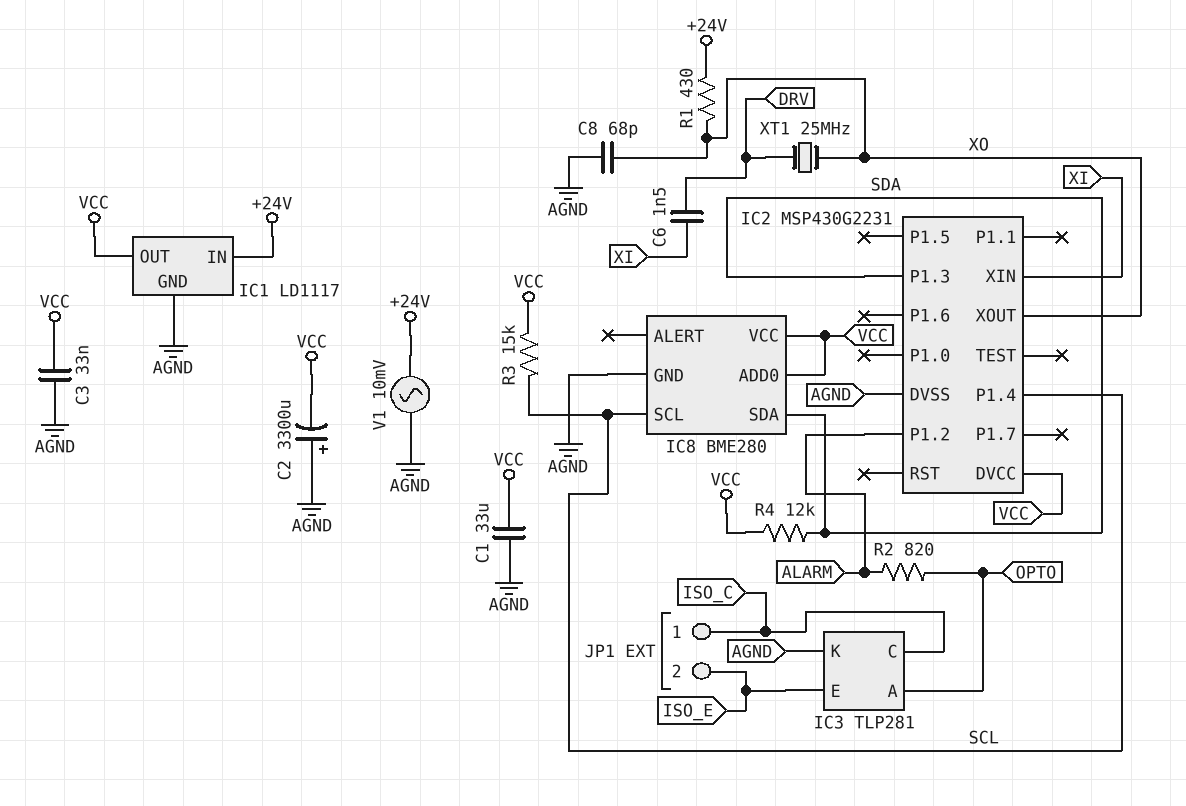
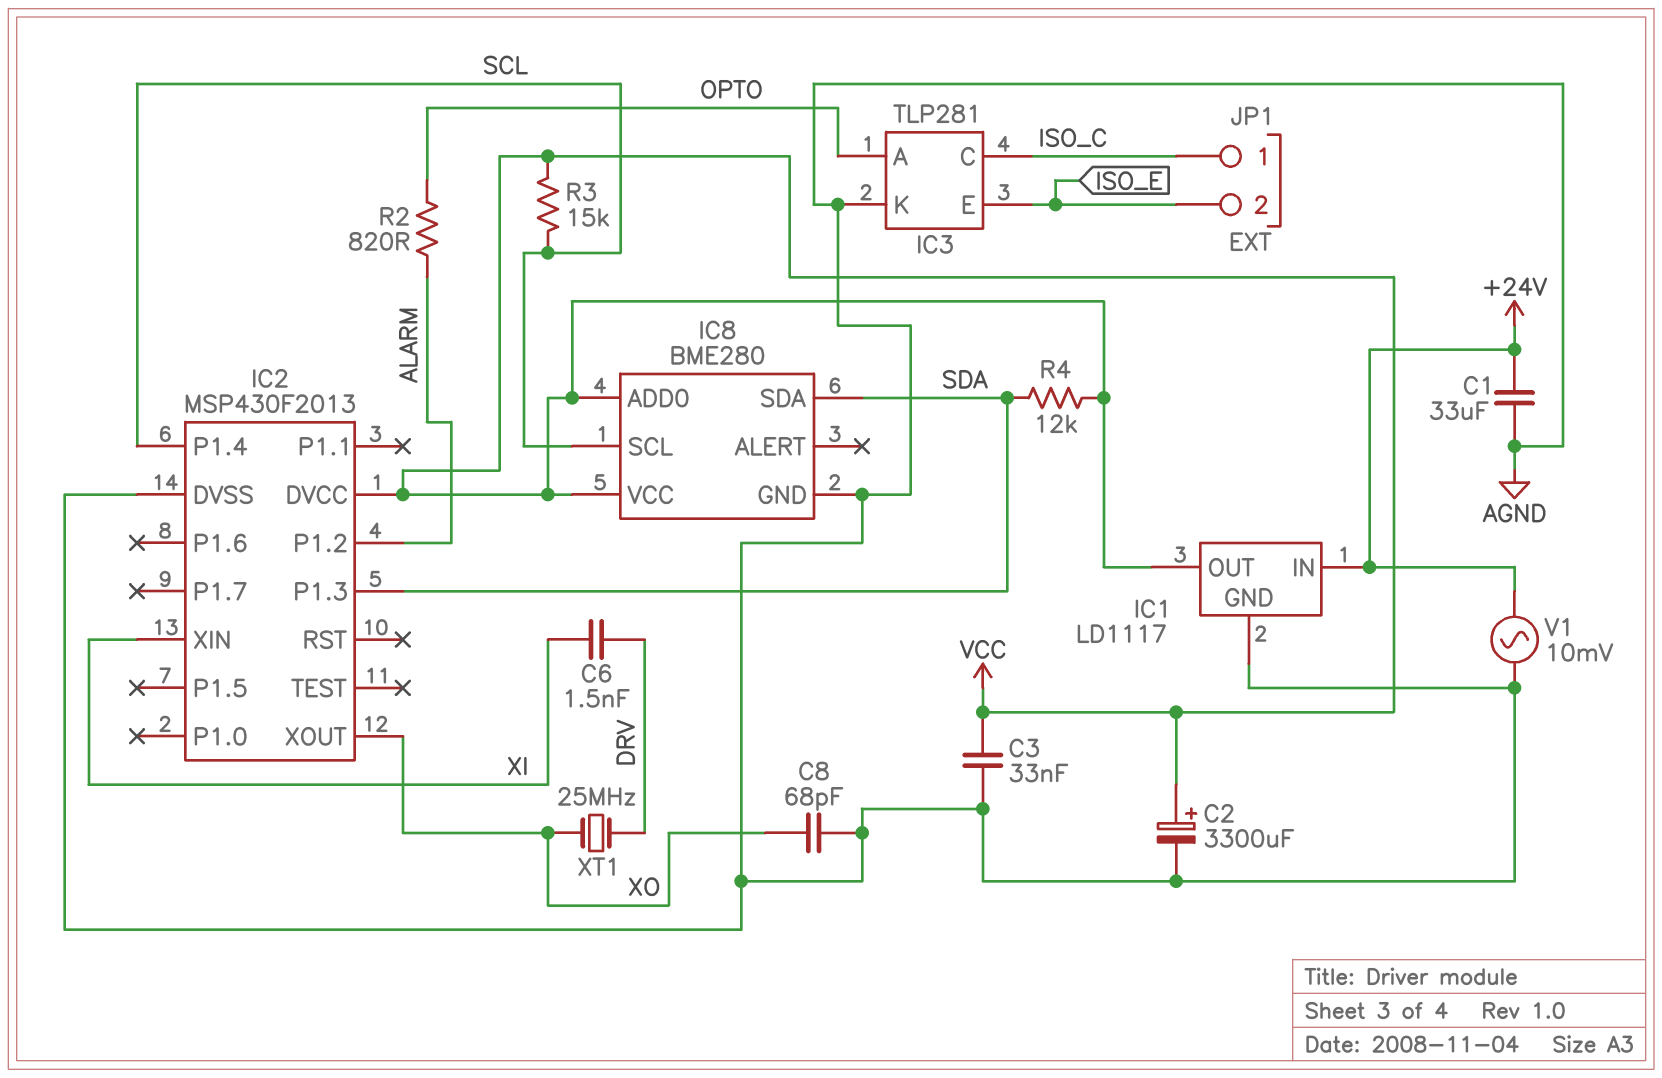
C1: 33uF (AGND, VCC) -> 33uF (+24V, AGND)
C2: 3300uF (plus AGND, minus VCC) -> 3300uF (plus VCC, minus AGND)
IC2: MSP430G2231 -> MSP430F2013
R1: 430 (+24V, XO) -> none

